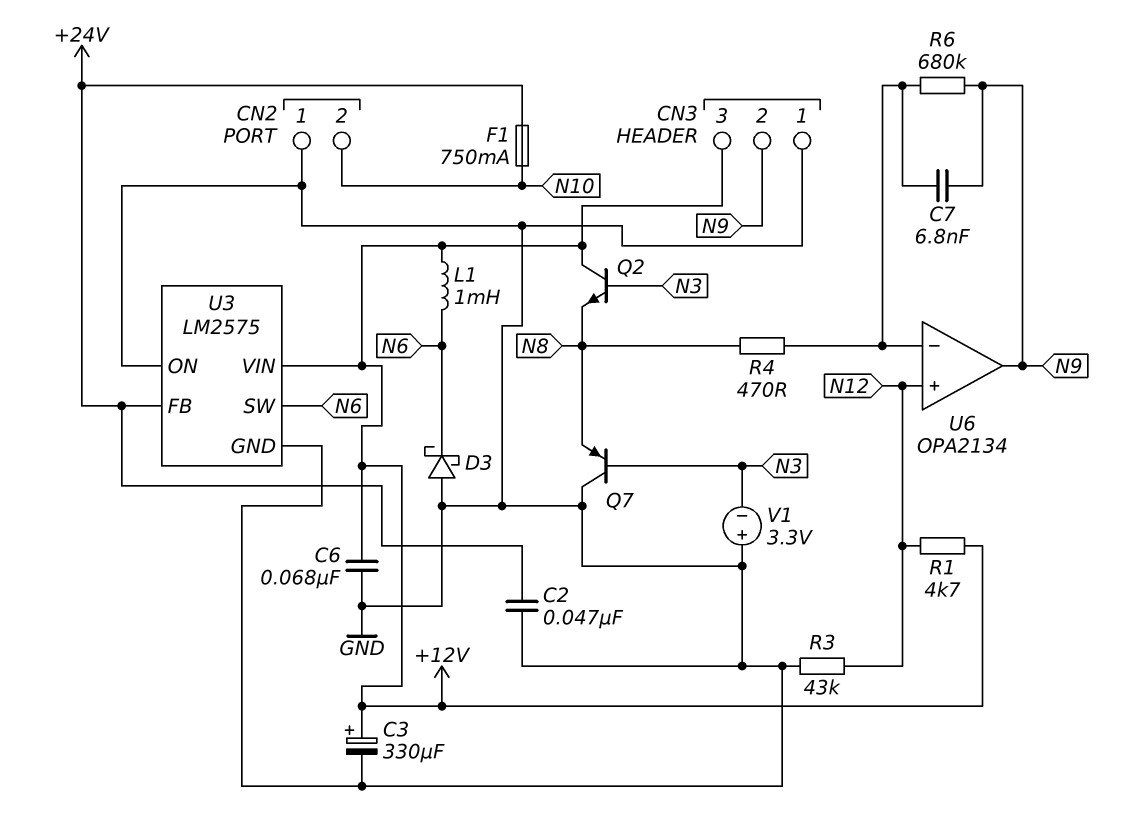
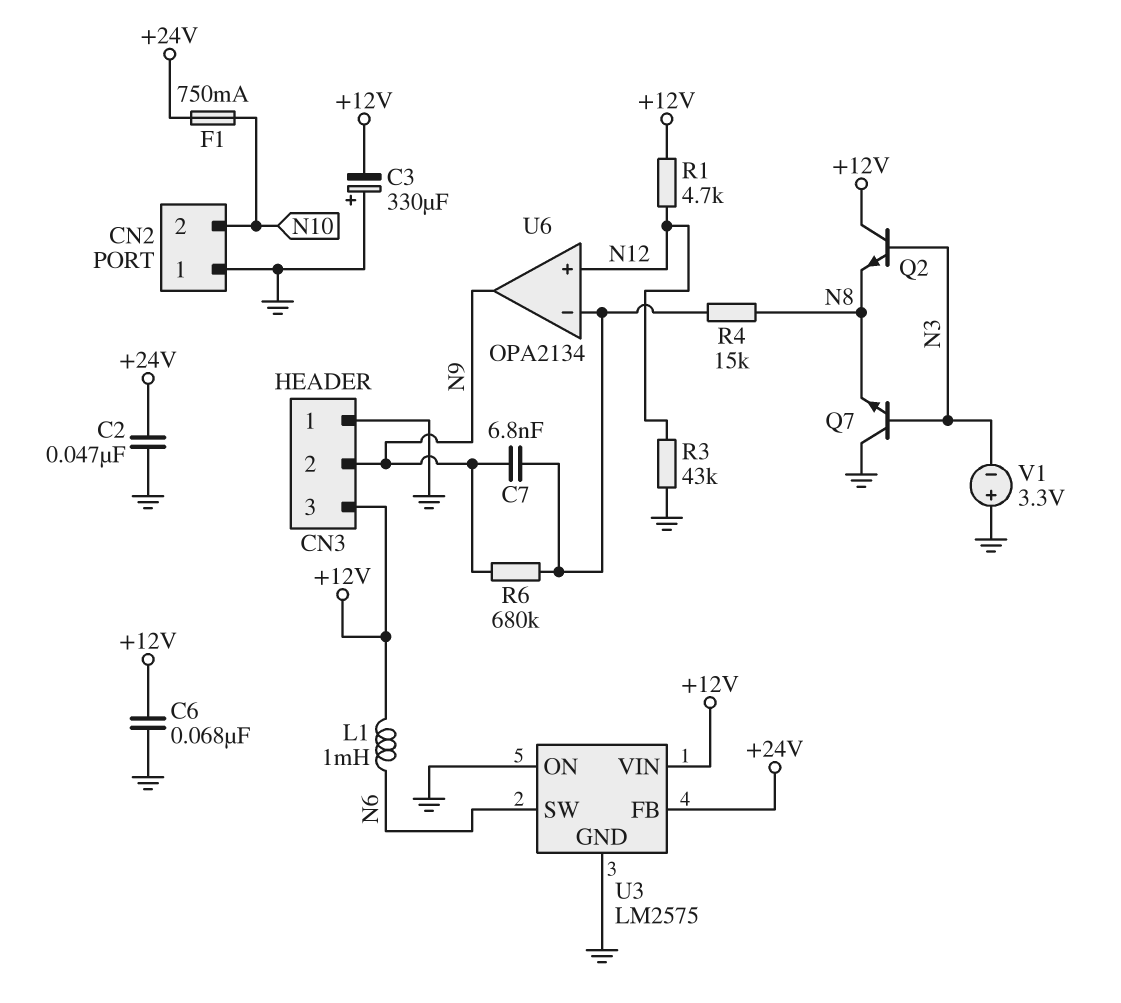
C3: 330uF (plus +12V, minus GND) -> 330uF (plus GND, minus +12V)
D3: schottky (A GND, K N6) -> none
Q7: PNP (B N3, C GND, E N8) -> NPN (B N3, C GND, E N8)
R4: 470 (N8, U6/in-) -> 15k (N8, U6/in-)

